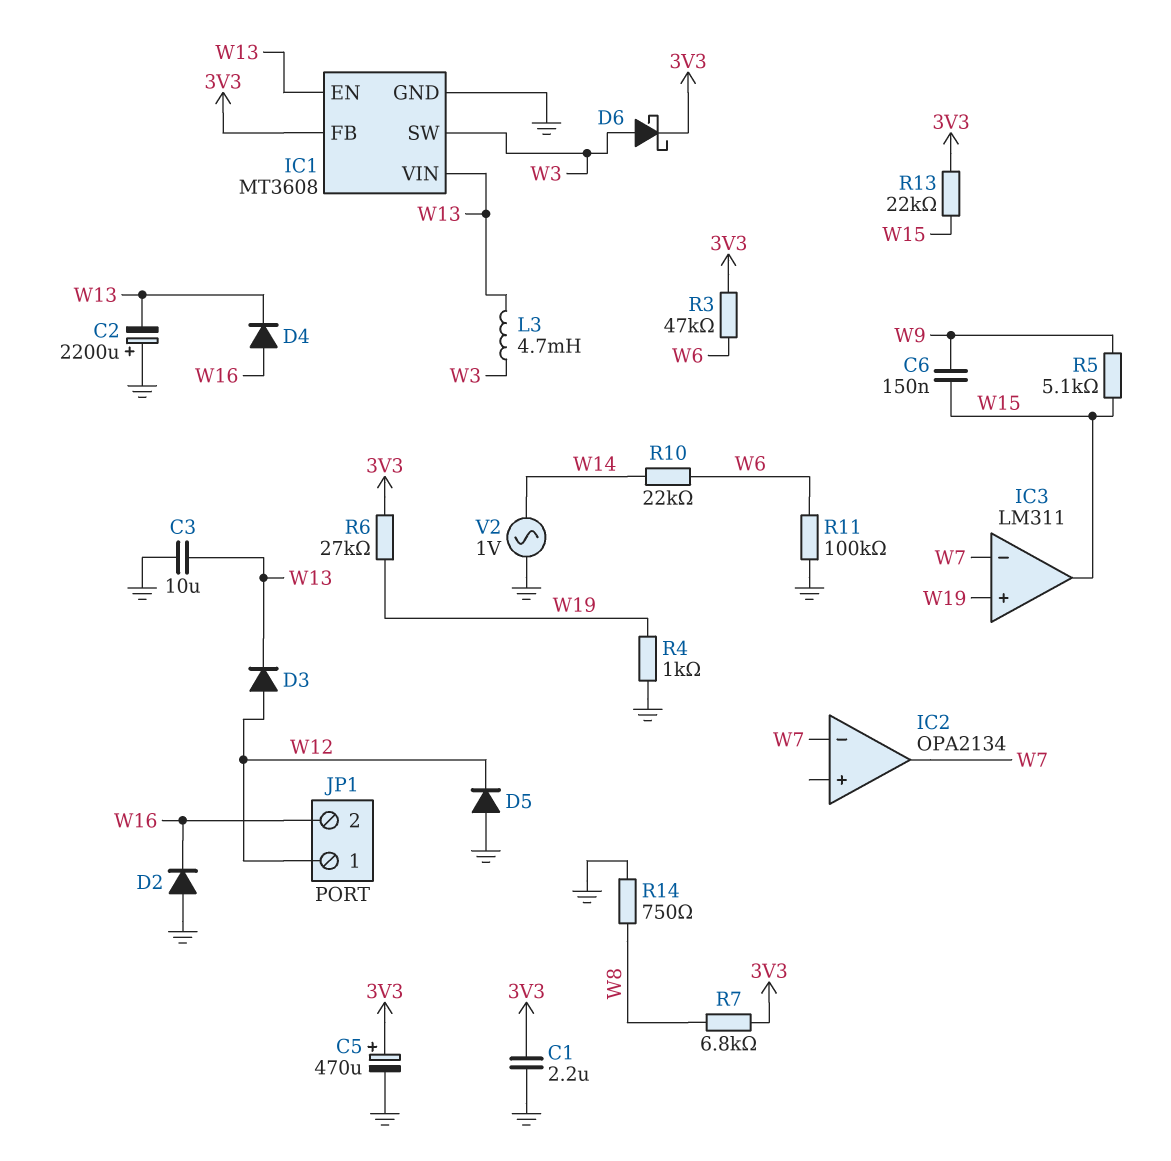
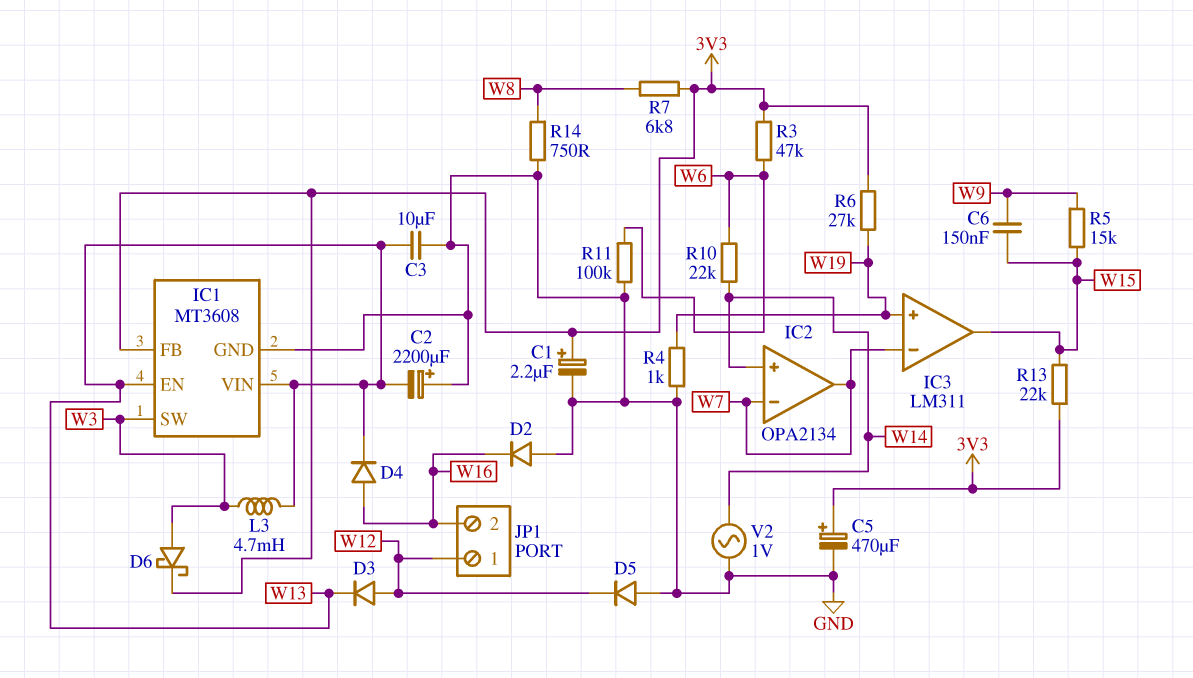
C1: 2.2uF (3V3, GND) -> 2.2uF (plus 3V3, minus GND)
IC2 pin in+: none -> W14
R5: 5.1k (W9, W15) -> 15k (W9, W15)

